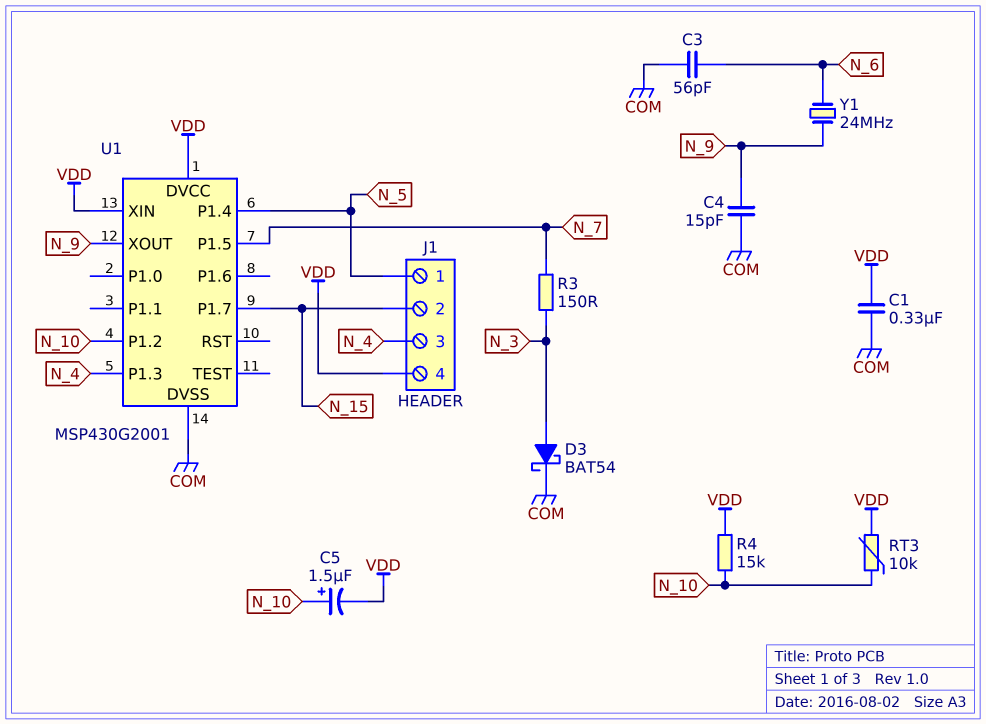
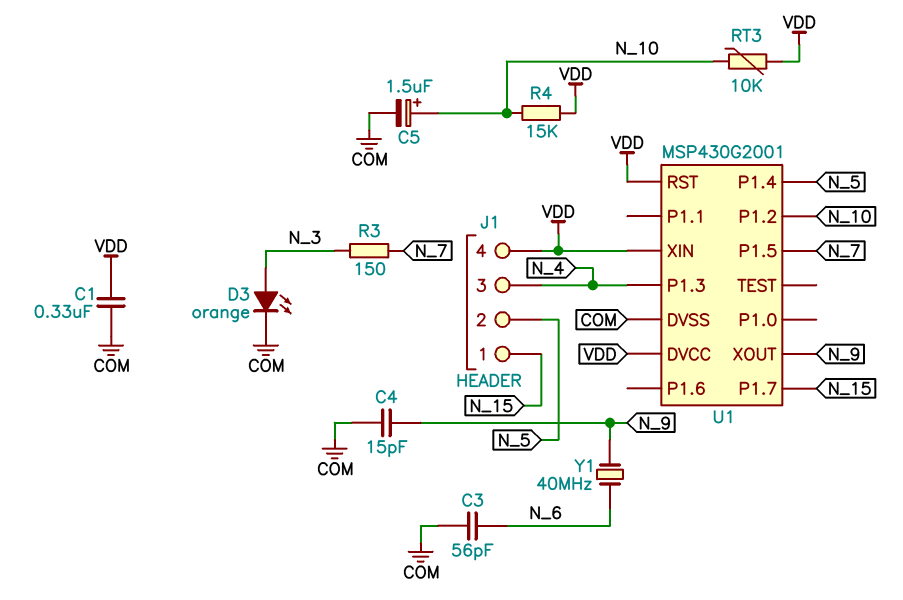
C5: 1.5uF (plus N_10, minus VDD) -> 1.5uF (plus N_10, minus COM)
D3: schottky BAT54 (A N_3, K COM) -> LED orange (A N_3, K COM)
J1 pin 1: N_5 -> N_15
J1 pin 2: N_15 -> N_5
U1 pin RST: none -> VDD
Y1: 24MHz (N_6, N_9) -> 40MHz (N_6, N_9)

